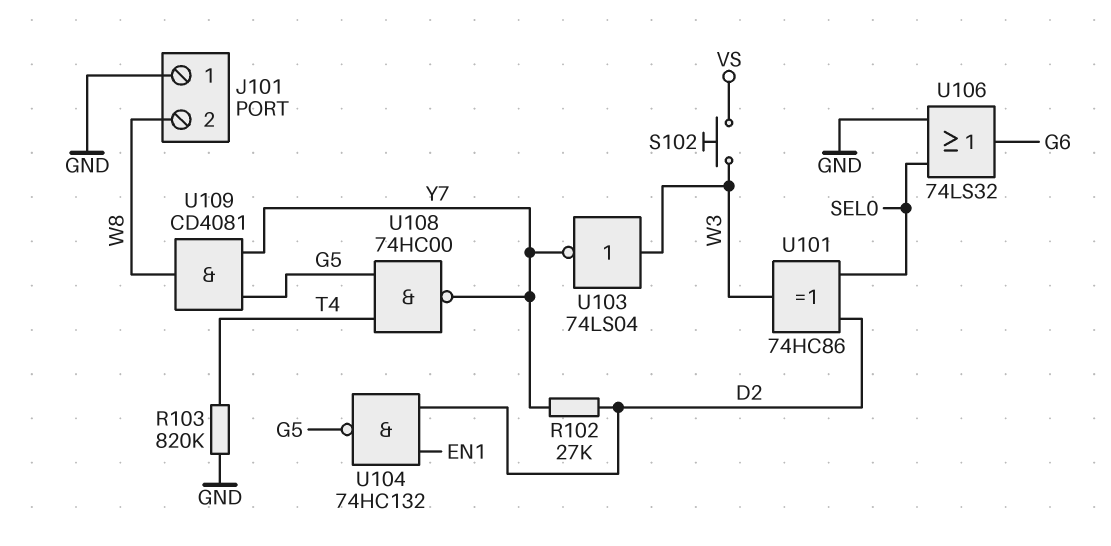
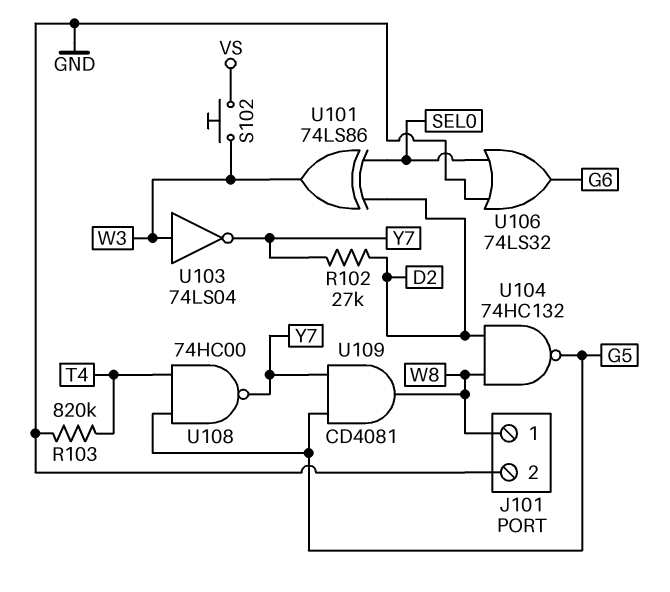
J101 pin 1: GND -> W8
J101 pin 2: W8 -> GND
U101: XOR 74HC86 (in D2, in SEL0, out W3) -> XOR 74LS86 (in D2, in SEL0, out W3)
U104: NAND 74HC132 (in D2, in EN1, out G5) -> NAND 74HC132 (in D2, in W8, out G5)

